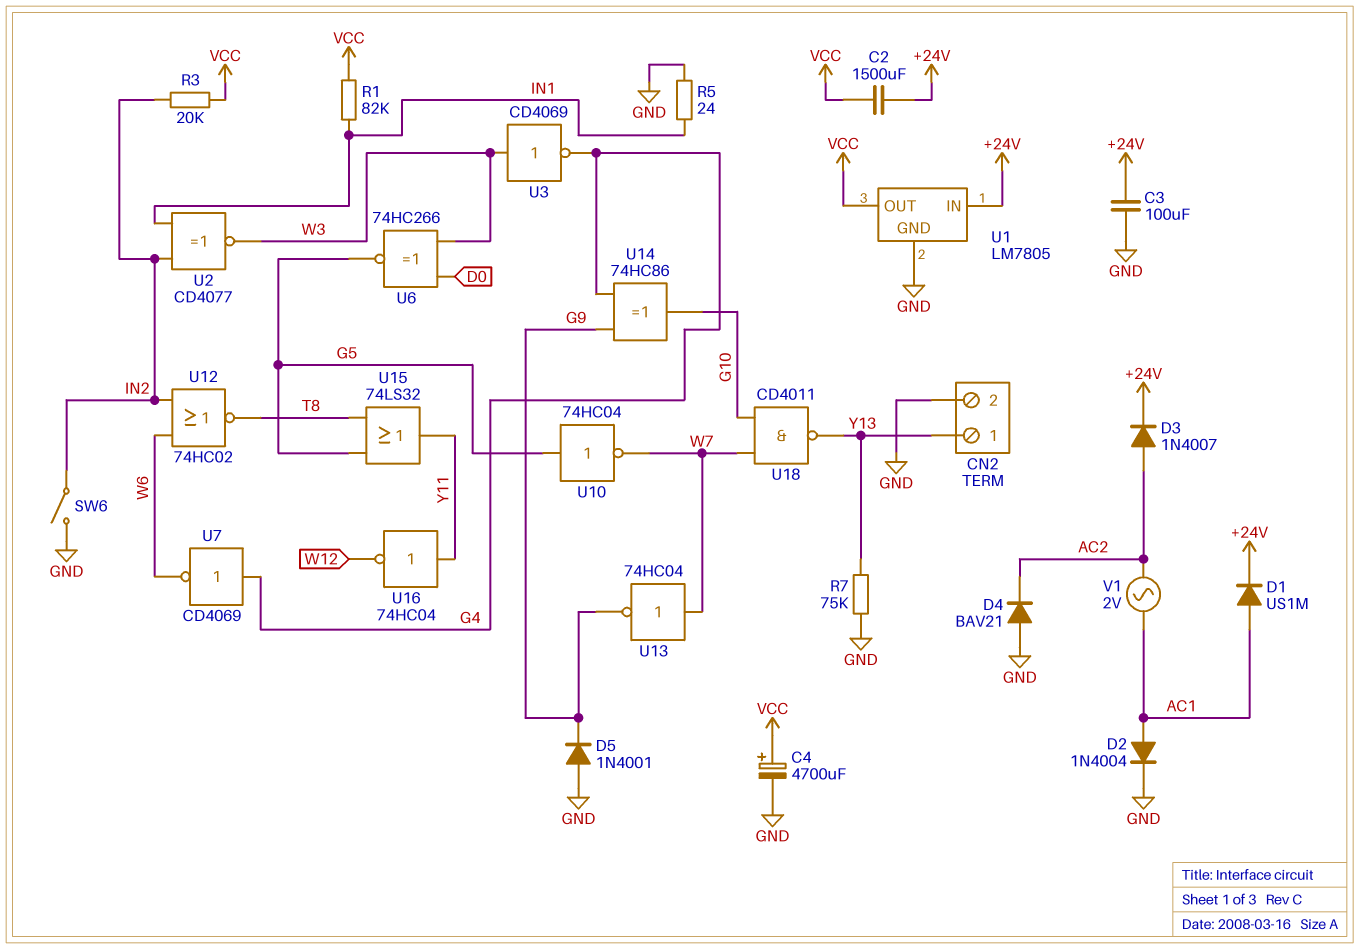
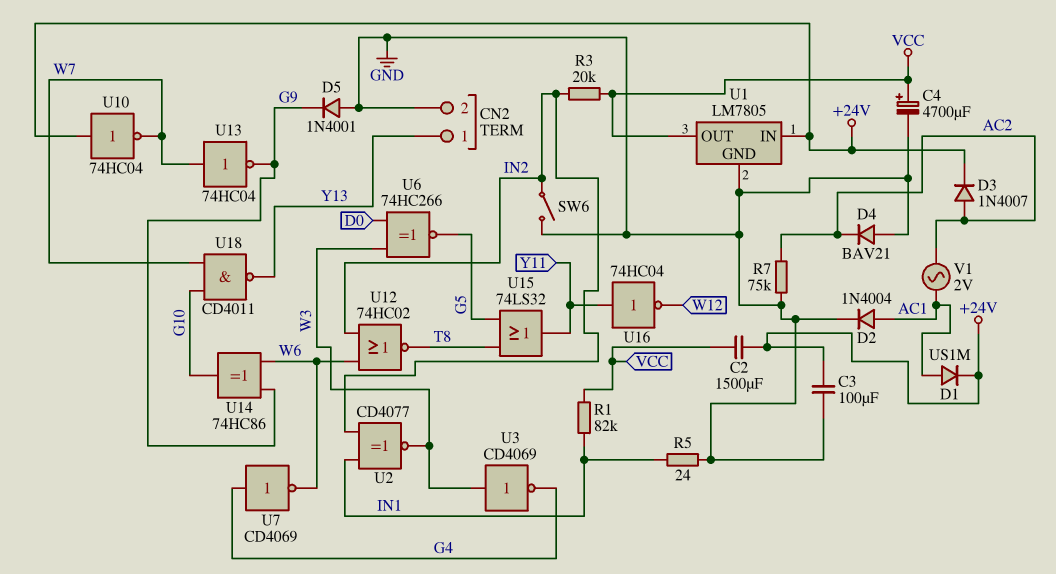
R7: 75k (GND, Y13) -> 75k (AC2, GND)
U10: NOT 74HC04 (in G5, out W7) -> NOT 74HC04 (in +24V, out W7)
U14: XOR 74HC86 (in G4, in G9, out G10) -> XOR 74HC86 (in G9, in W6, out G10)

